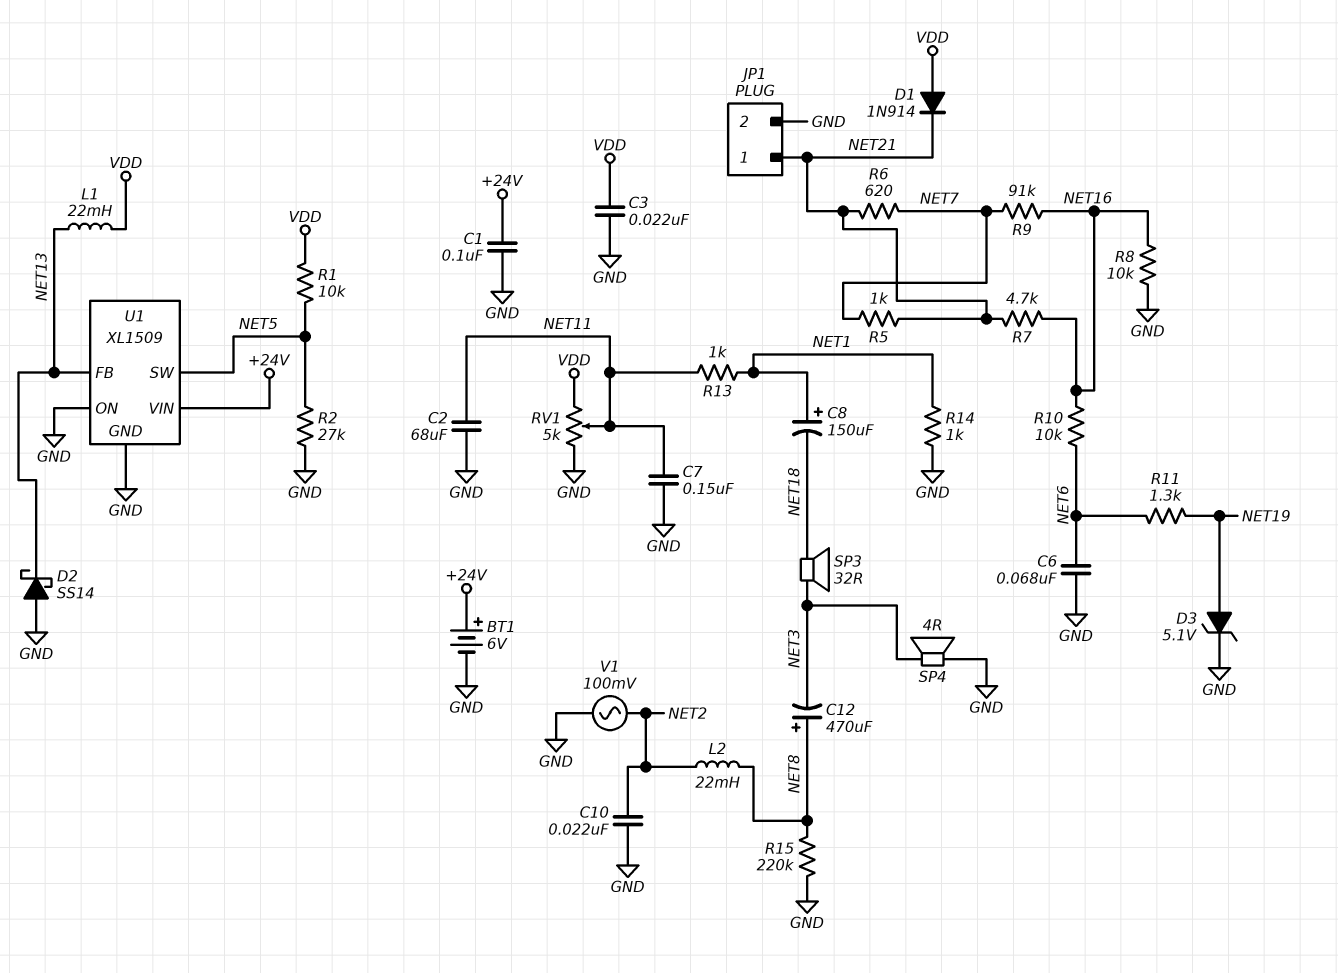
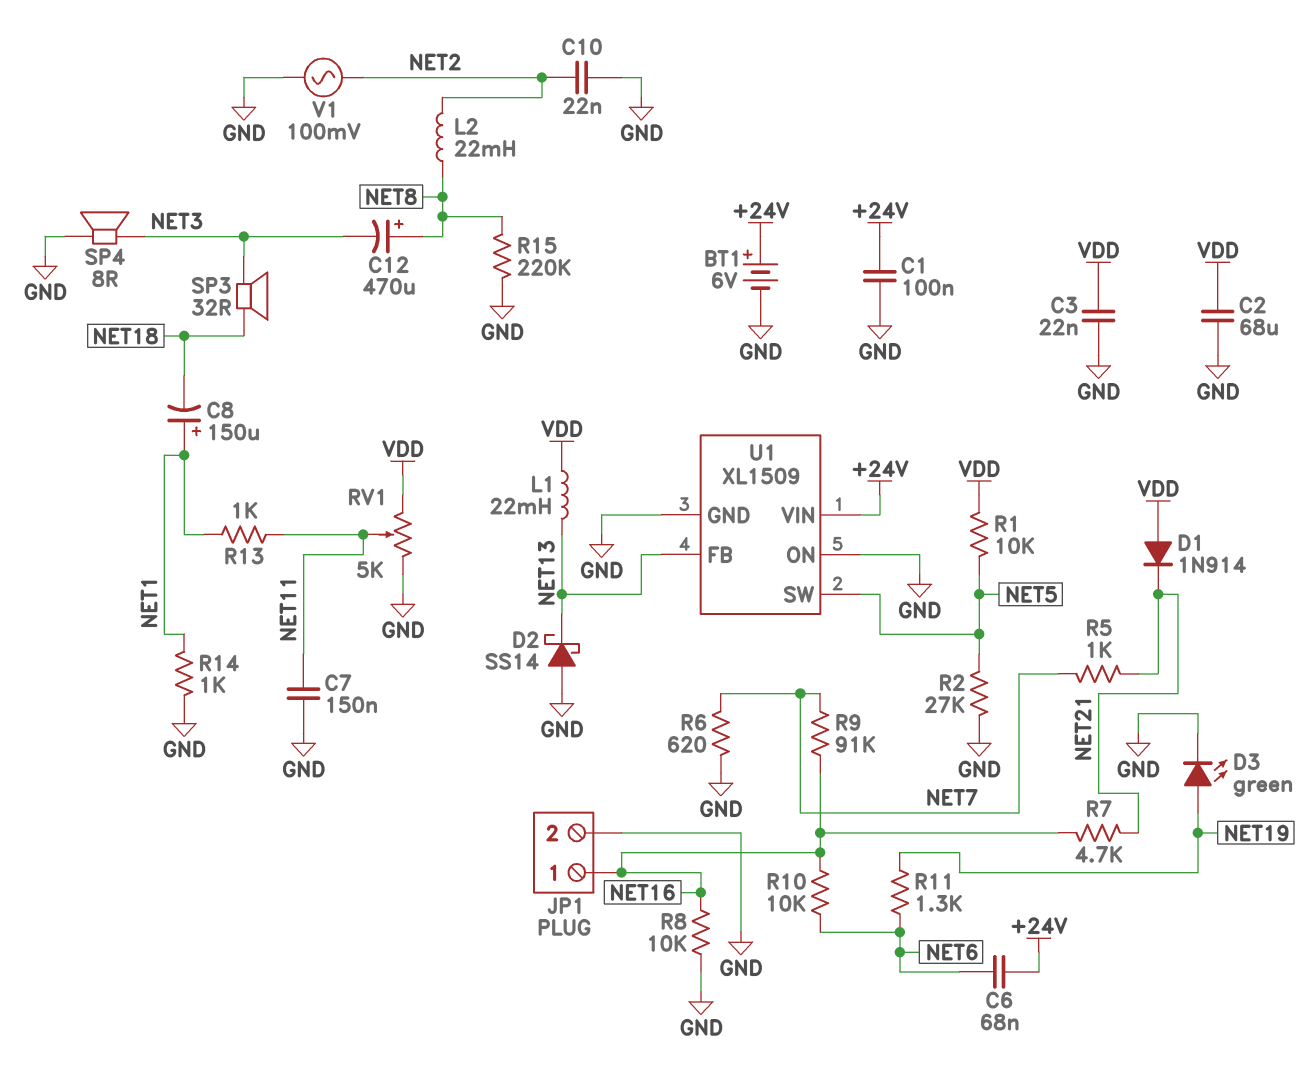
C2: 68uF (GND, NET11) -> 68uF (GND, VDD)
C6: 68nF (GND, NET6) -> 68nF (+24V, NET6)
D3: zener 5.1V (A NET19, K GND) -> LED green (A NET19, K GND)
JP1 pin 1: NET21 -> NET16
R6: 620 (NET7, NET21) -> 620 (GND, NET7)
SP4: speaker 4R (GND, NET3) -> speaker 8R (GND, NET3)

